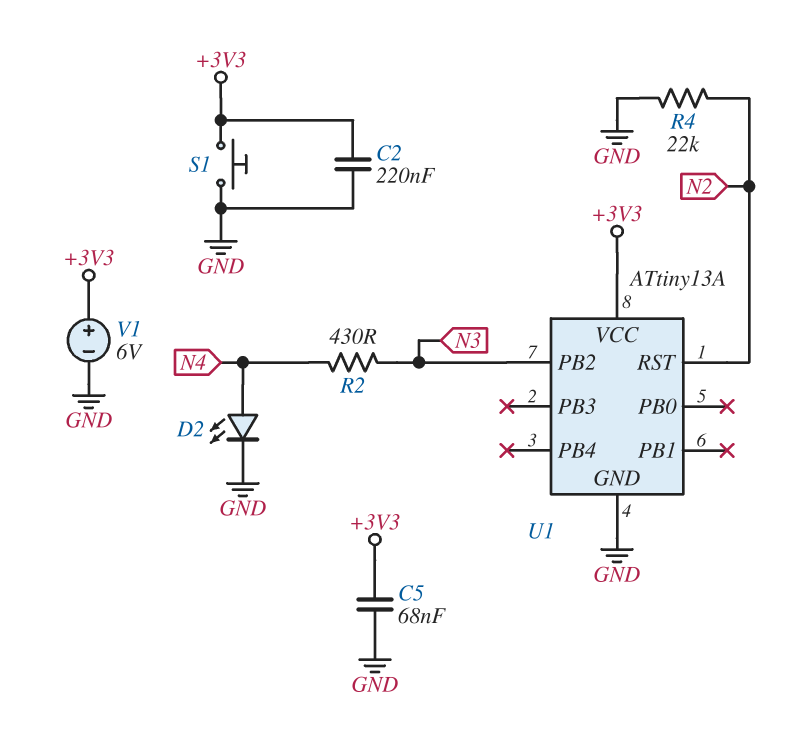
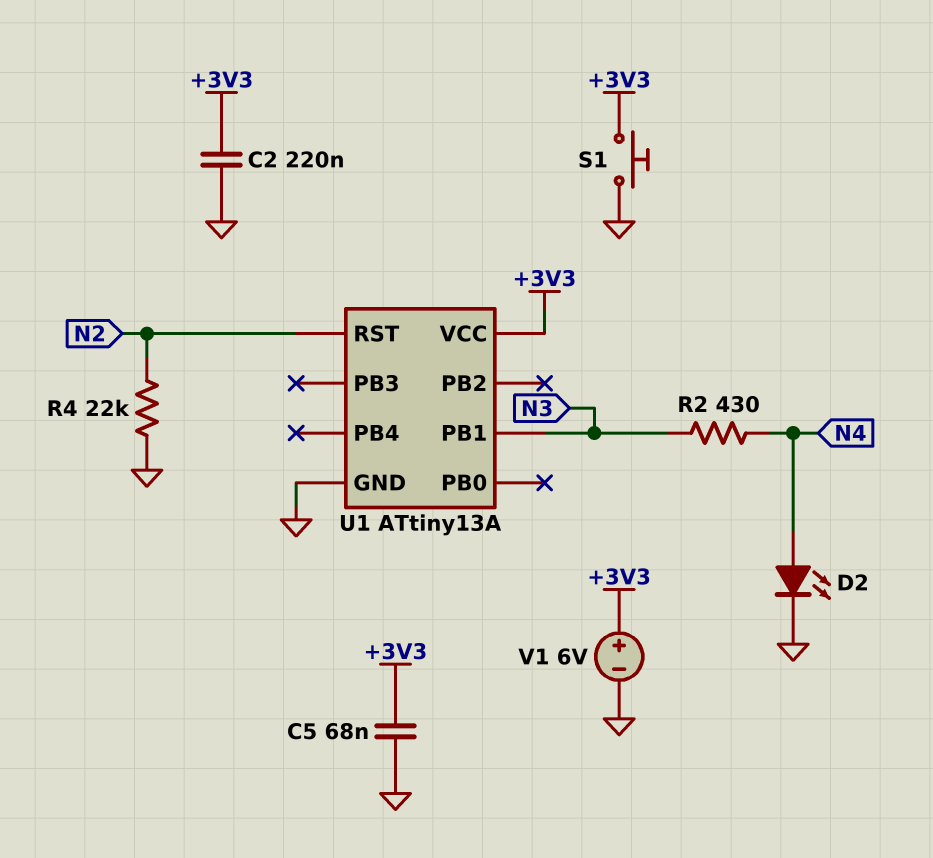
U1 pin PB1: none -> N3
U1 pin PB2: N3 -> none

